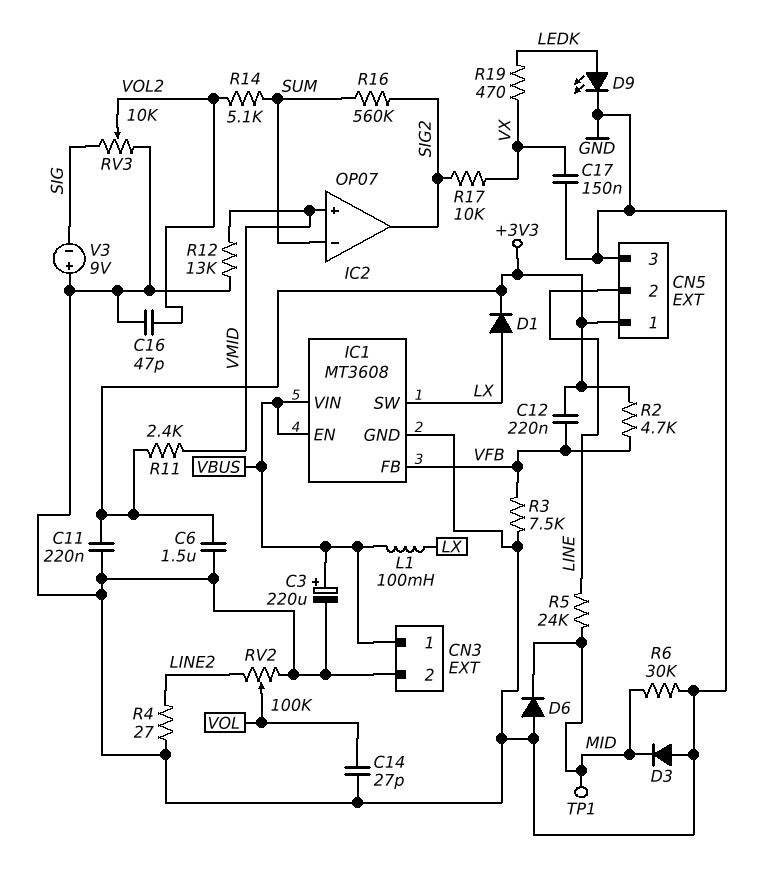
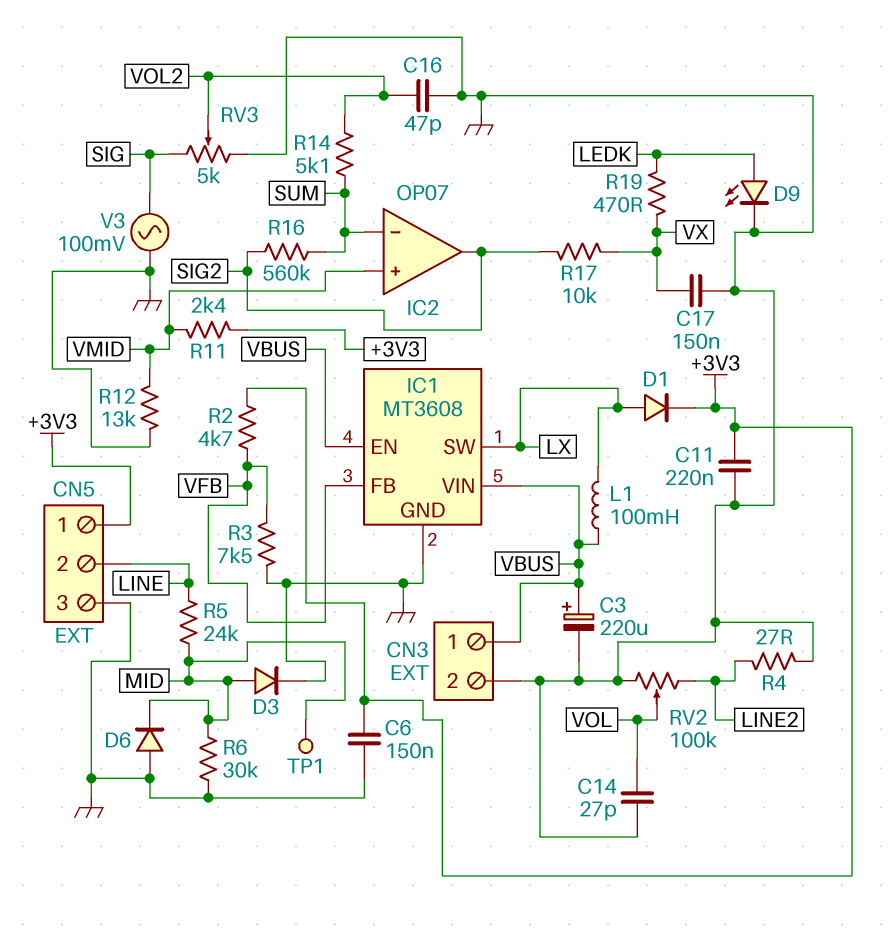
C6: 1.5uF (+3V3, GND) -> 150nF (+3V3, GND)
C12: 220nF (+3V3, VFB) -> none
D3: diode (A GND, K MID) -> diode (A MID, K GND)
RV3: 10k (GND, SIG, wiper VOL2) -> 5k (GND, SIG, wiper VOL2)
V3: 9V (plus GND, minus SIG) -> AC 100mV (GND, SIG)

